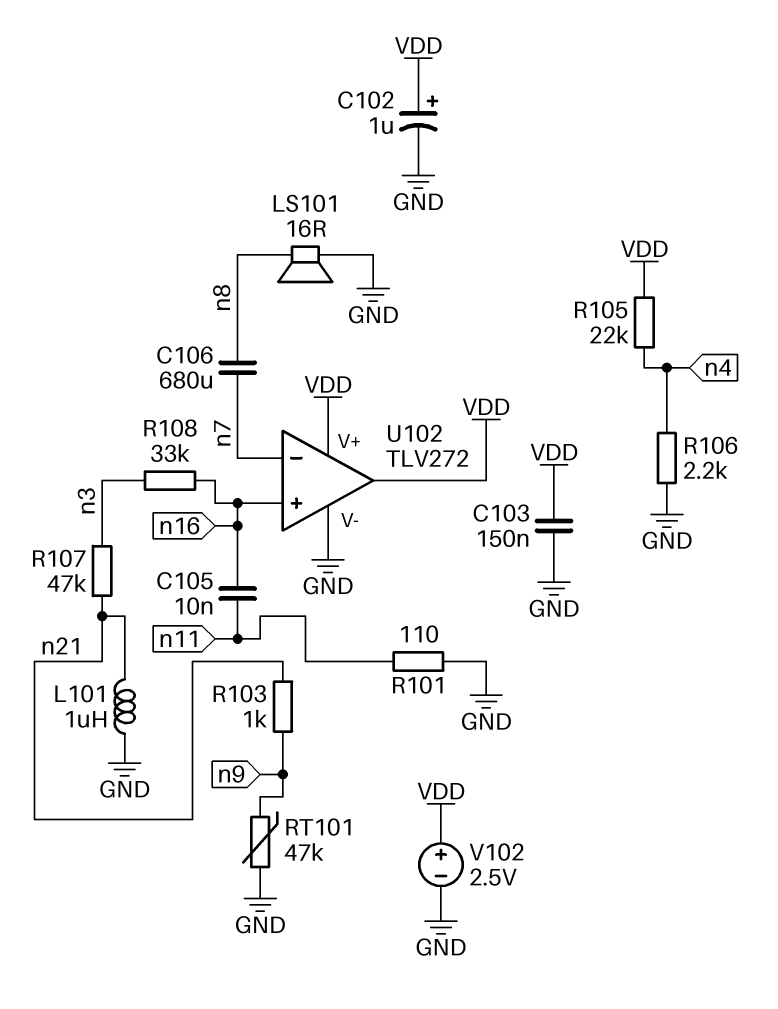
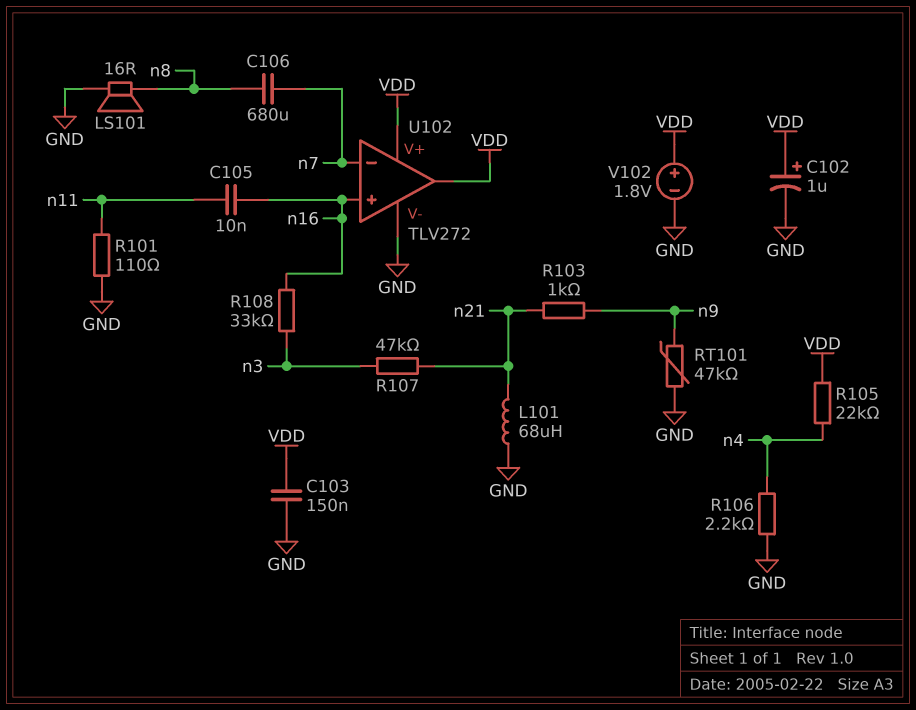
L101: 1uH (GND, n21) -> 68uH (GND, n21)
V102: 2.5V (plus VDD, minus GND) -> 1.8V (plus VDD, minus GND)

